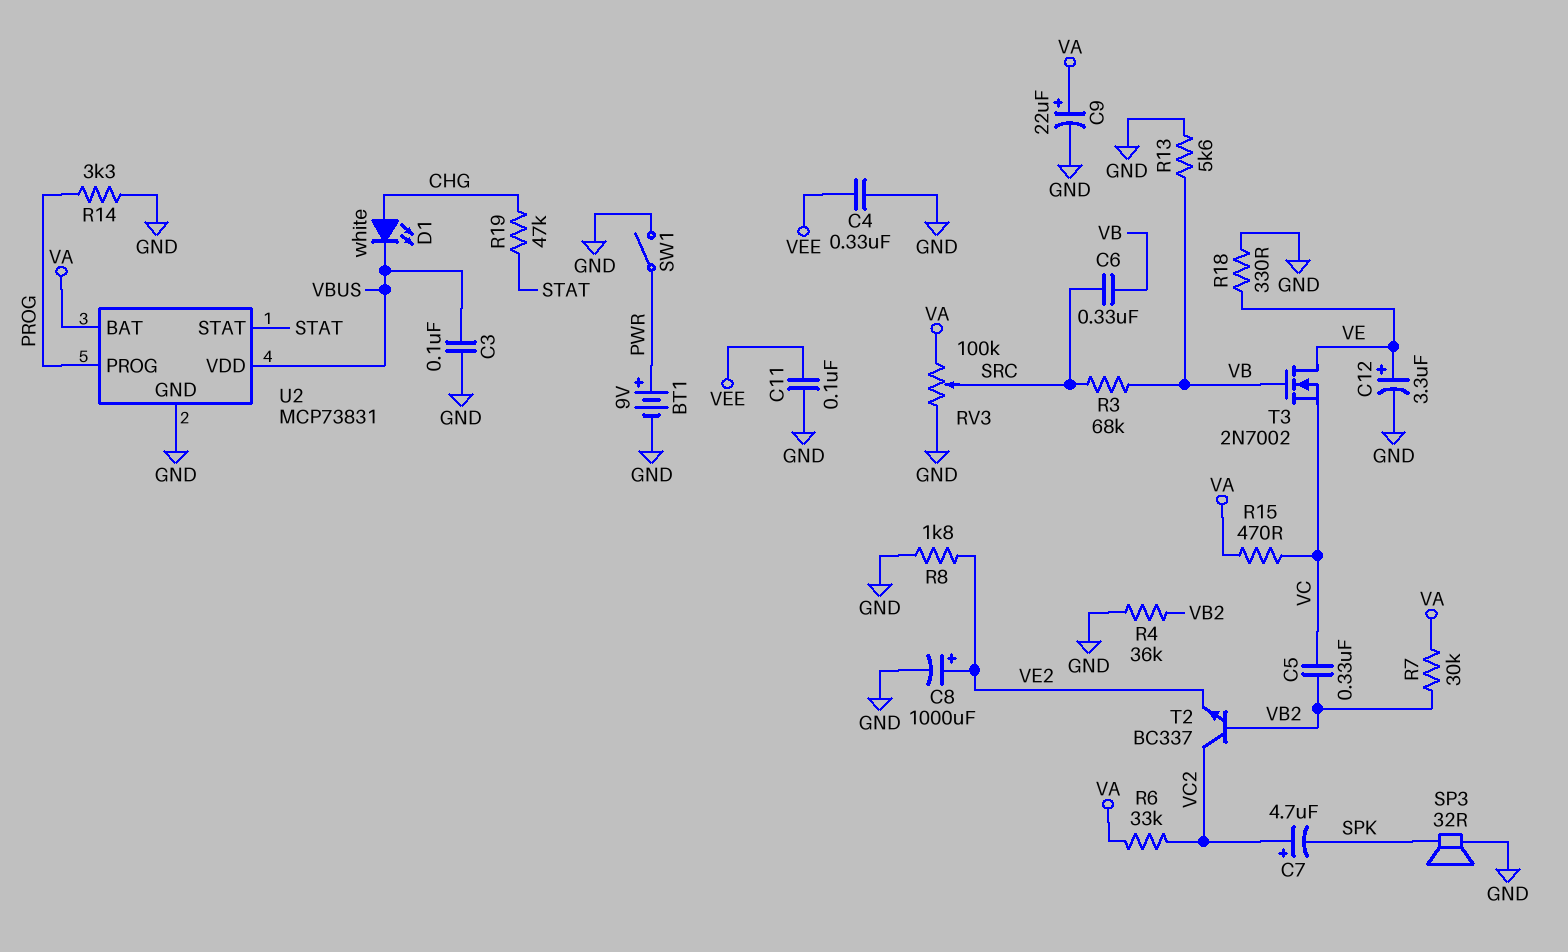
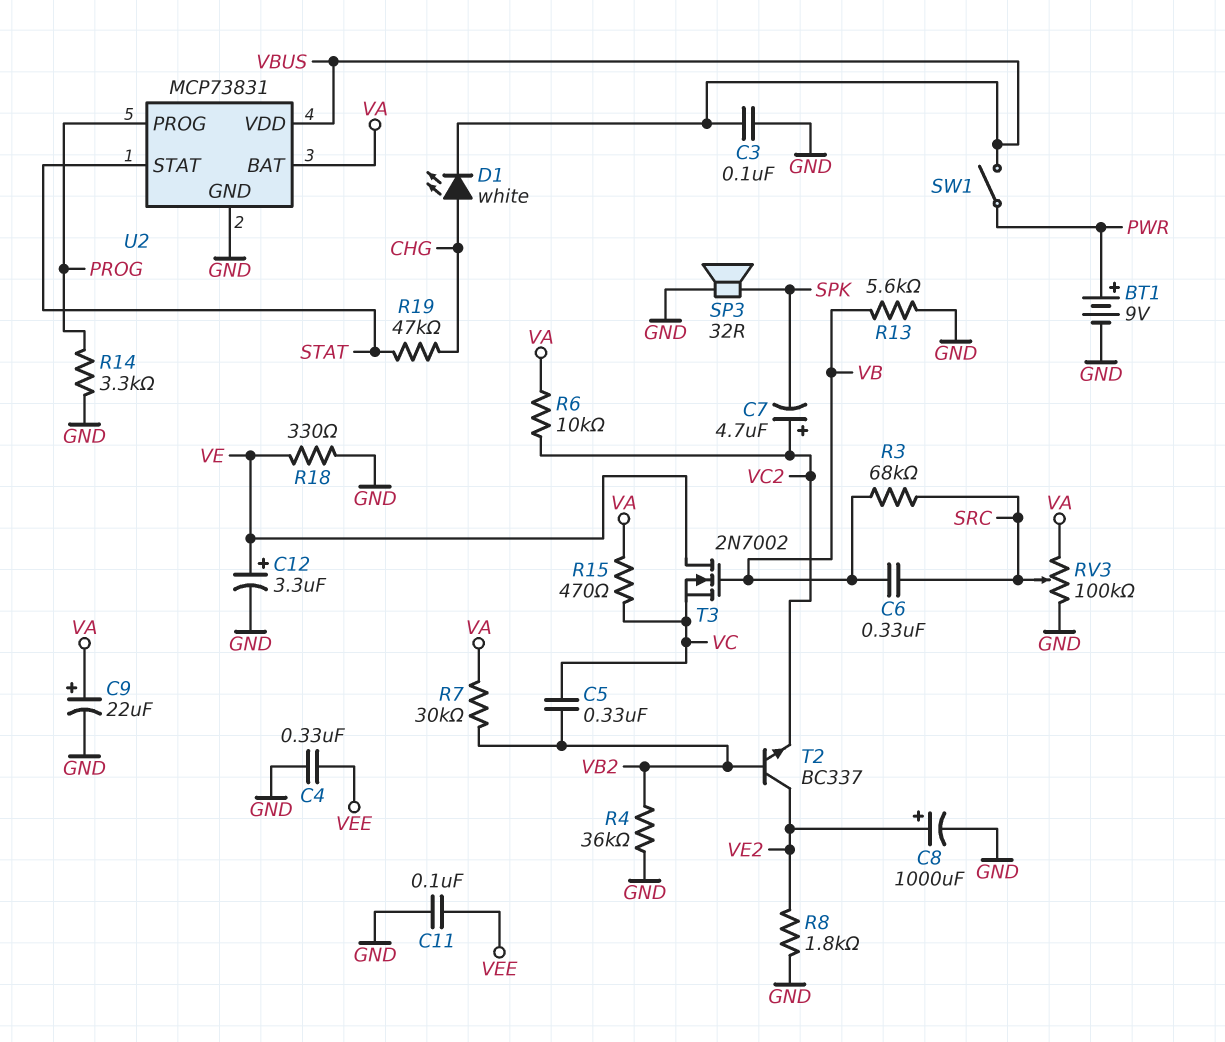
R6: 33k (VA, VC2) -> 10k (VA, VC2)
SW1: switch (GND, PWR) -> switch (PWR, VBUS)
T2: NPN BC337 (B VB2, C VC2, E VE2) -> NPN BC337 (B VB2, C VE2, E VC2)

